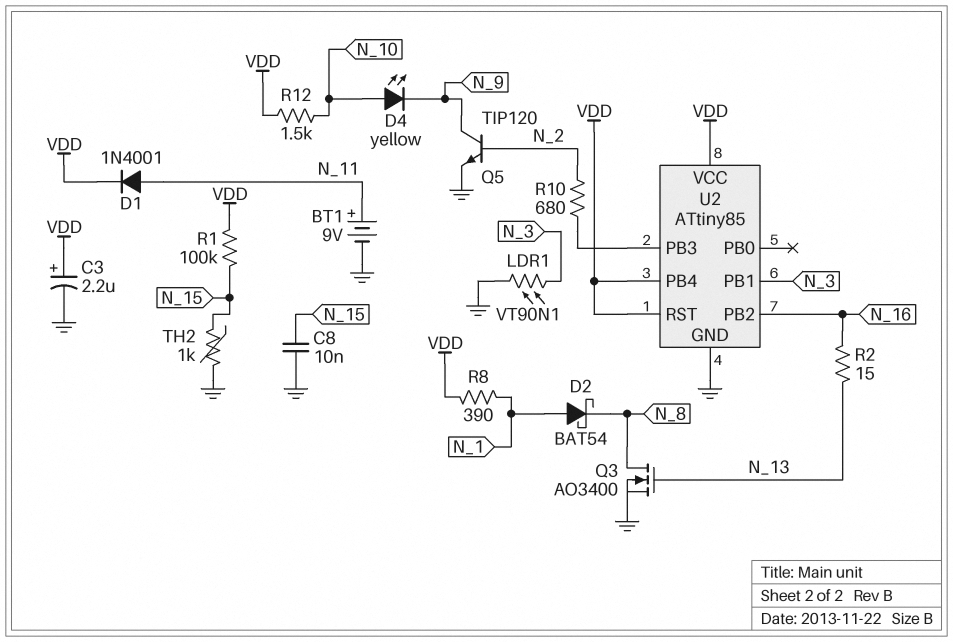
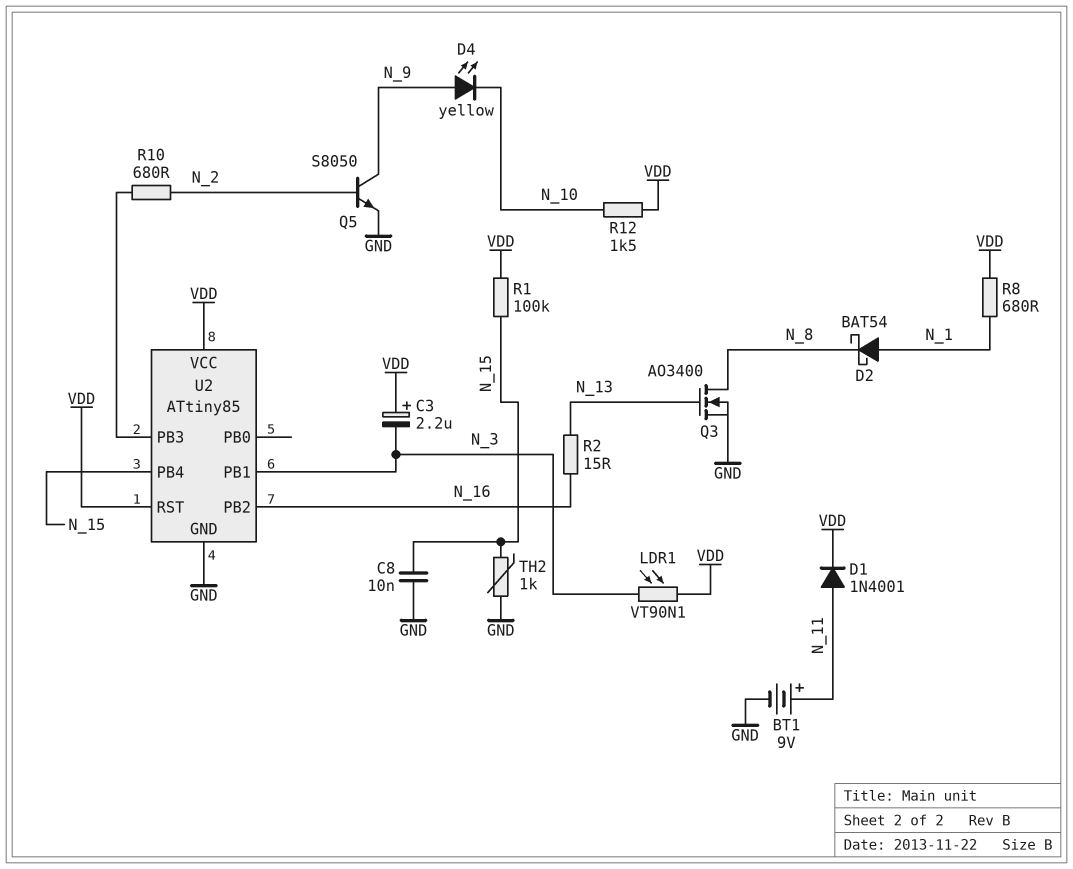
C3: 2.2uF (plus VDD, minus GND) -> 2.2uF (plus VDD, minus N_3)
D4: LED yellow (A N_10, K N_9) -> LED yellow (A N_9, K N_10)
LDR1: VT90N1 (GND, N_3) -> VT90N1 (N_3, VDD)
Q5: NPN TIP120 (B N_2, C N_9, E GND) -> NPN S8050 (B N_2, C N_9, E GND)
R8: 390 (N_1, VDD) -> 680 (N_1, VDD)
U2 pin PB4: VDD -> N_15

